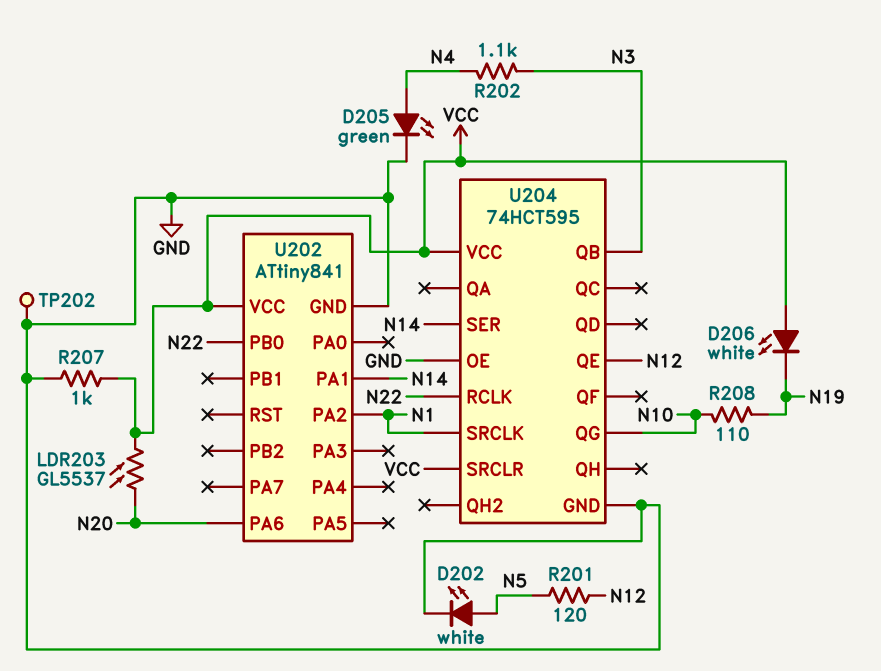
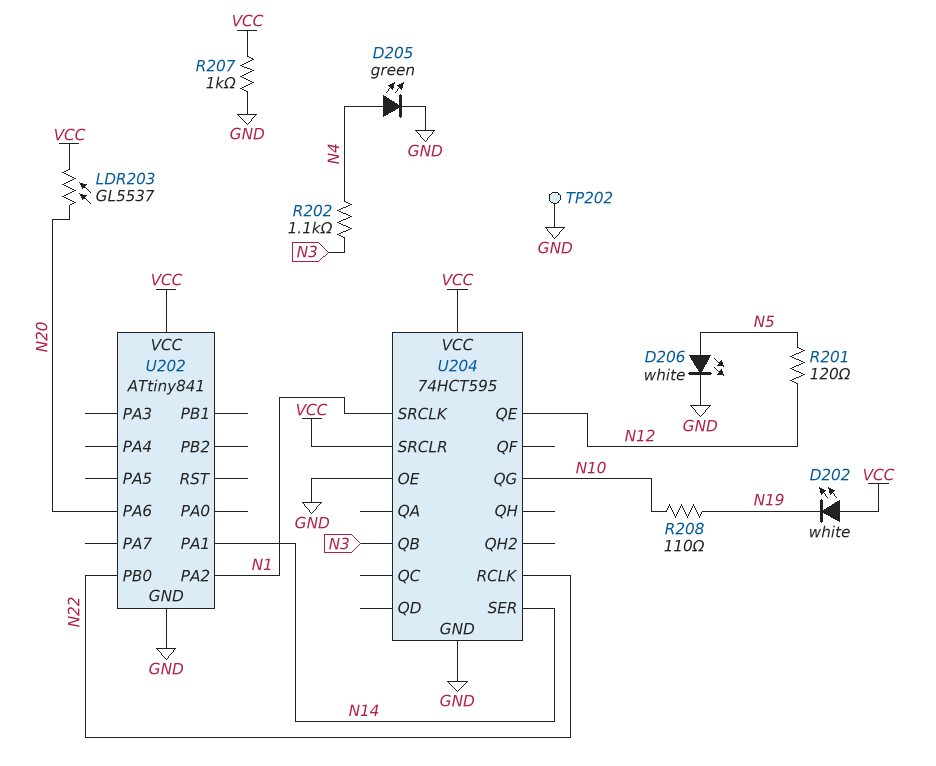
D202: LED white (A N5, K GND) -> LED white (A VCC, K N19)
D206: LED white (A VCC, K N19) -> LED white (A N5, K GND)

